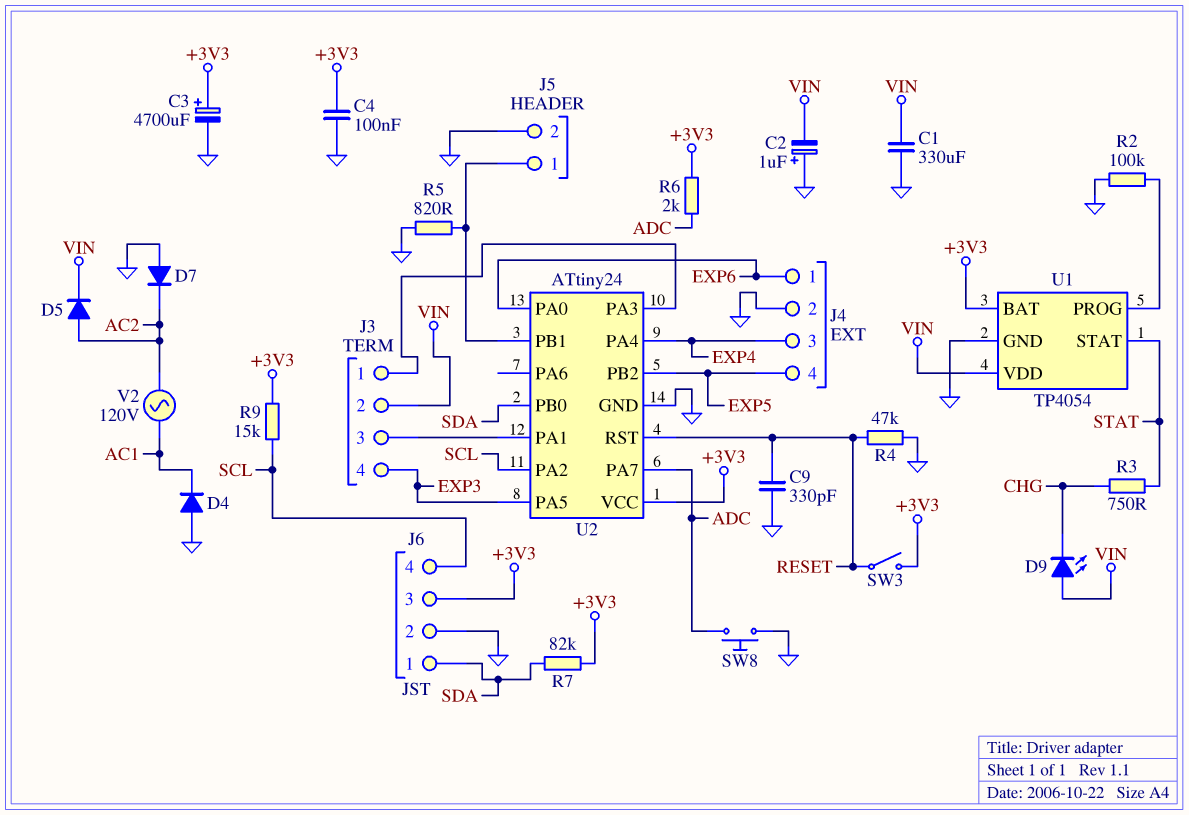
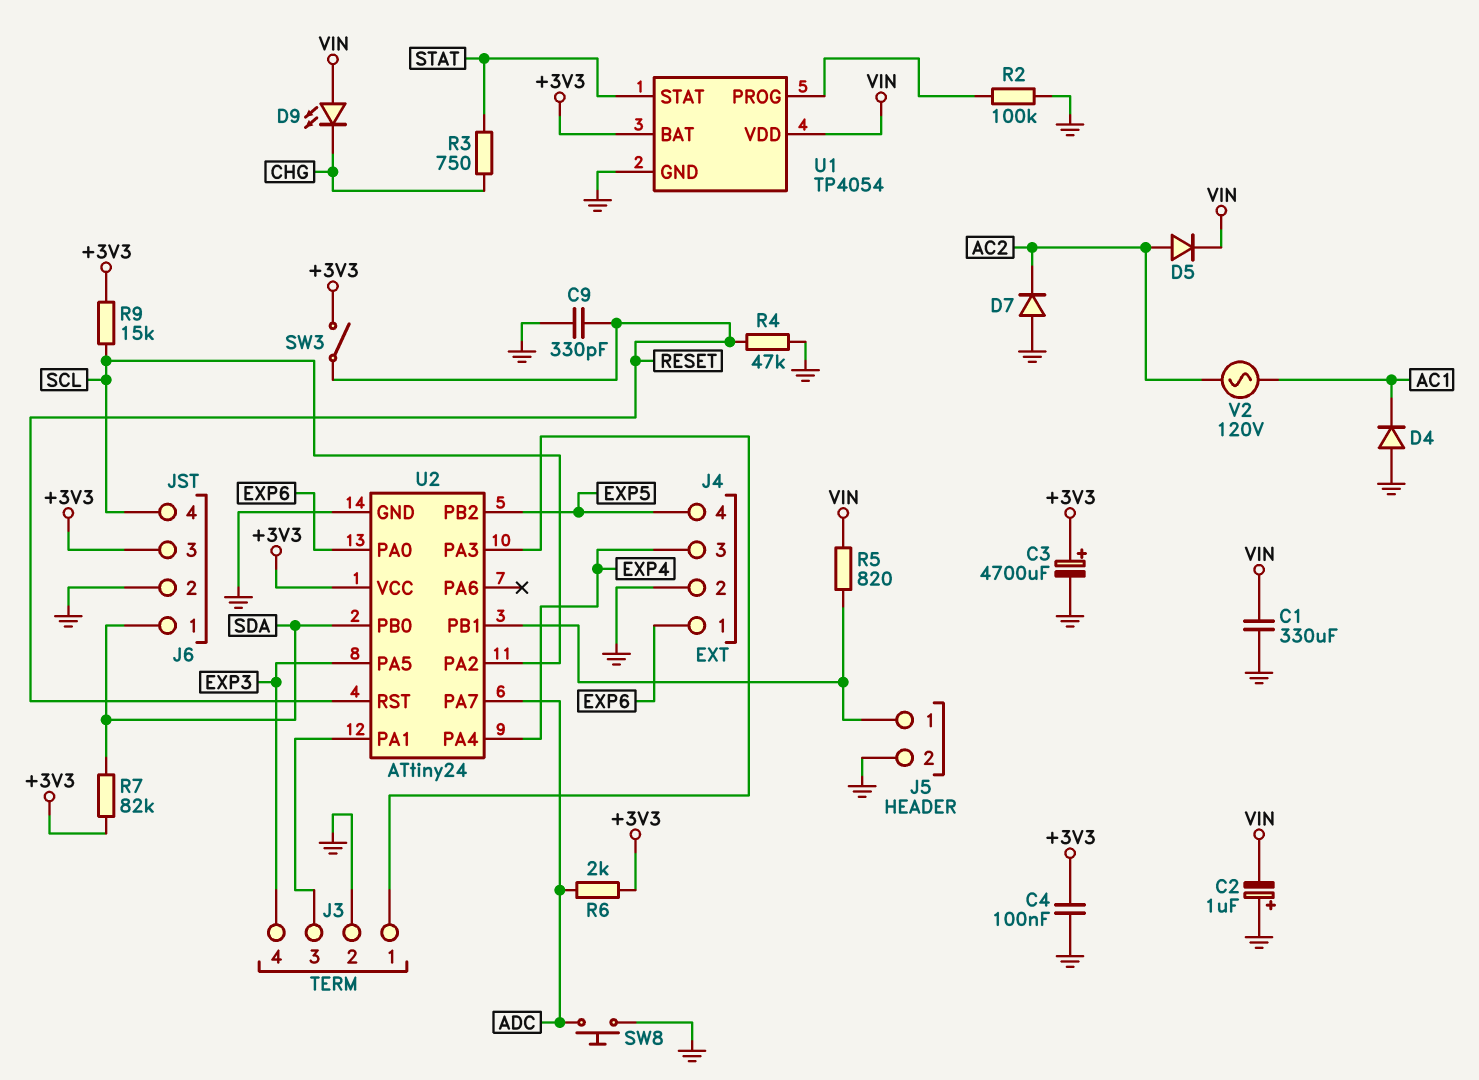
J3 pin 2: VIN -> GND
R5: 820 (GND, J5/1) -> 820 (J5/1, VIN)

